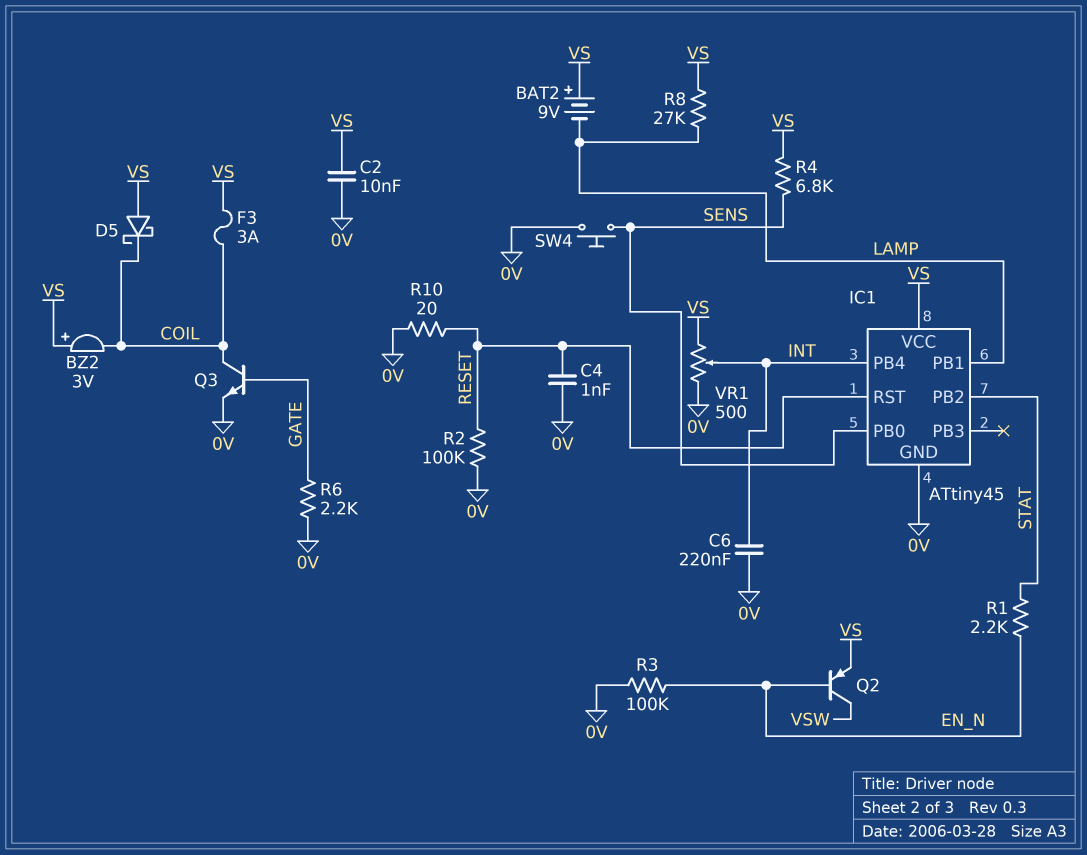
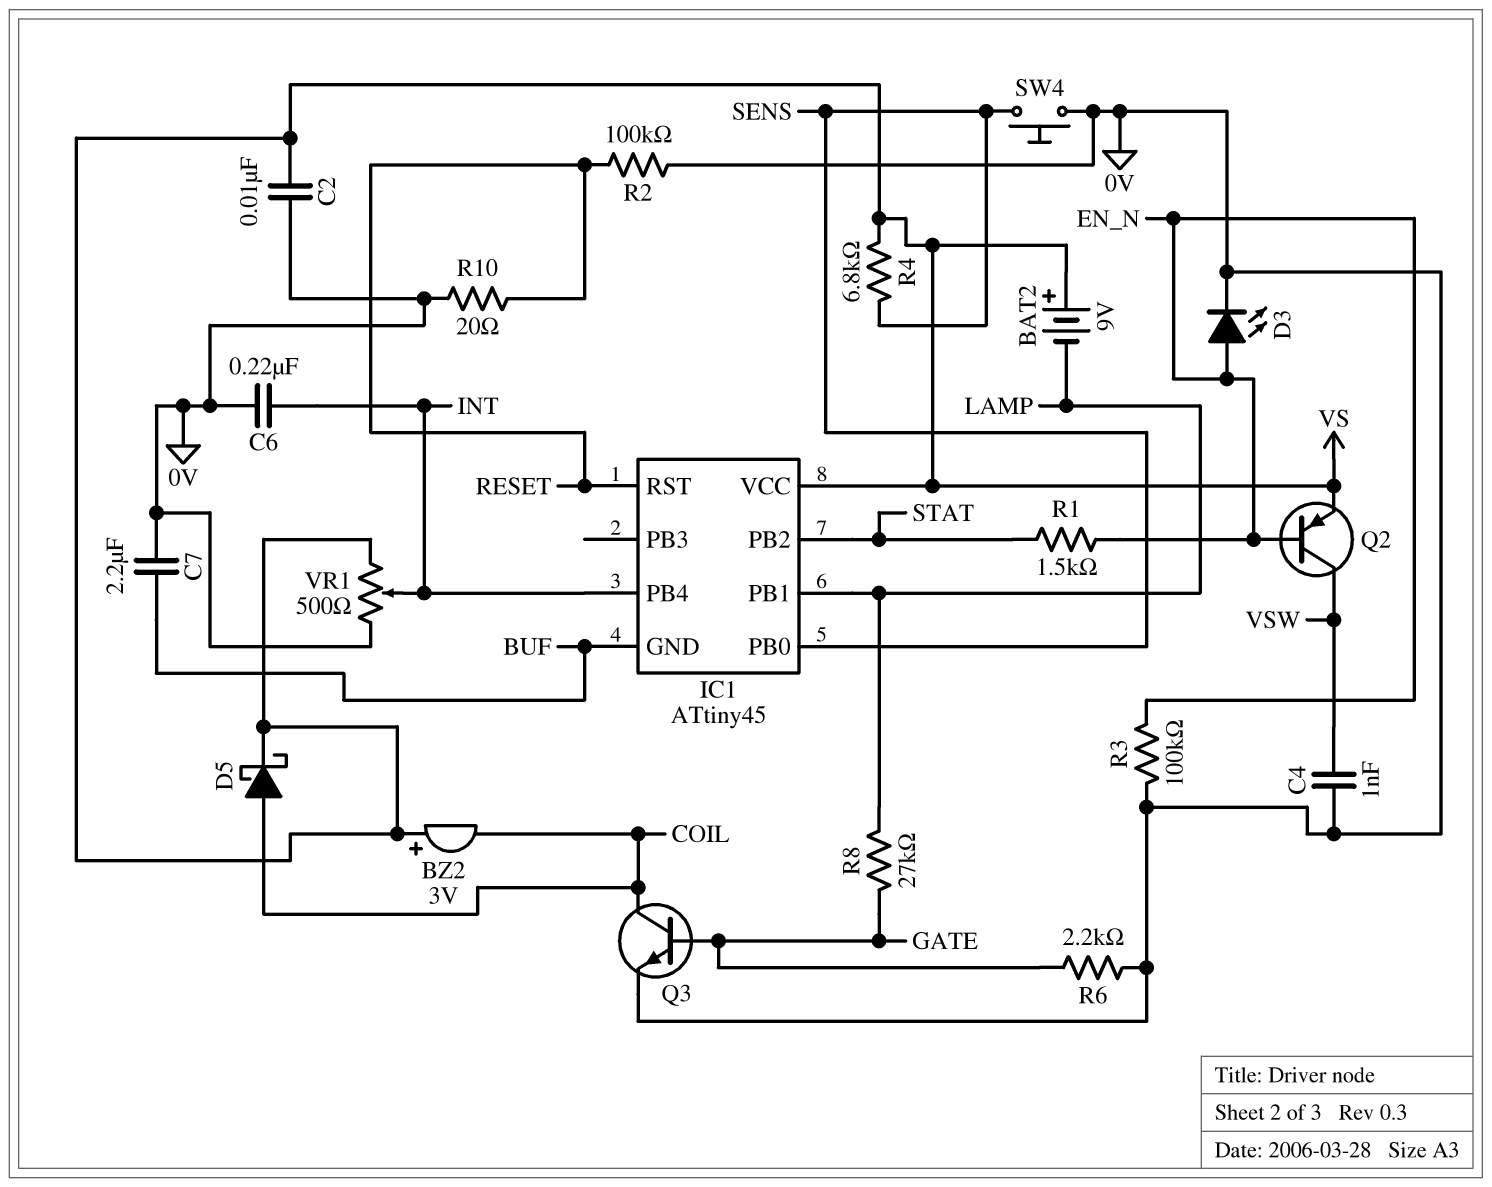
C4: 1nF (0V, RESET) -> 1nF (0V, VSW)
C7: none -> 2.2uF (0V, BUF)
D3: none -> LED (A EN_N, K 0V)
D5: schottky (A VS, K COIL) -> schottky (A COIL, K VS)
F3: 3A (COIL, VS) -> none
IC1 pin GND: 0V -> BUF
R1: 2.2k (EN_N, STAT) -> 1.5k (EN_N, STAT)
R8: 27k (LAMP, VS) -> 27k (GATE, LAMP)

